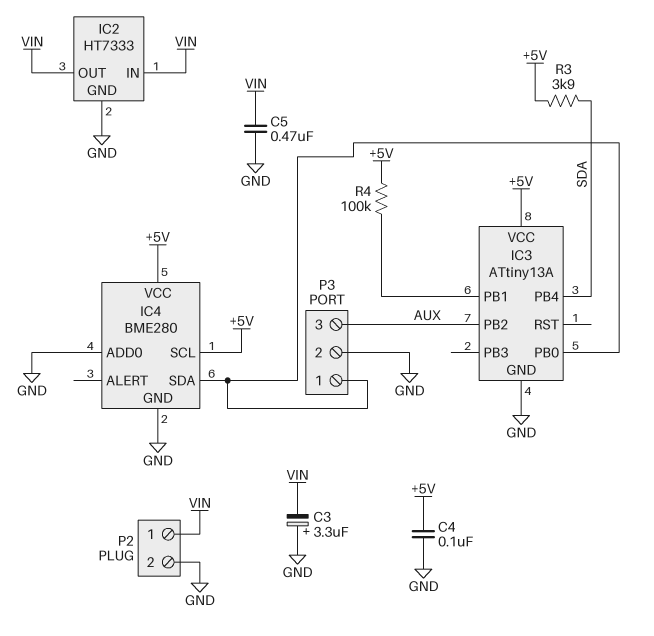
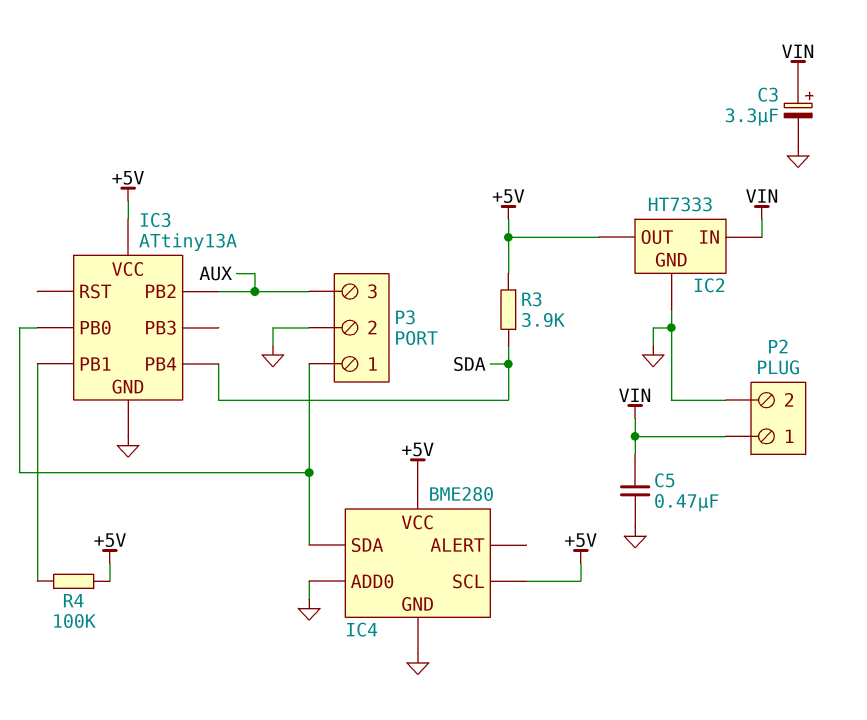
C3: 3.3uF (plus GND, minus VIN) -> 3.3uF (plus VIN, minus GND)
C4: 100nF (+5V, GND) -> none
IC2 pin OUT: VIN -> +5V

